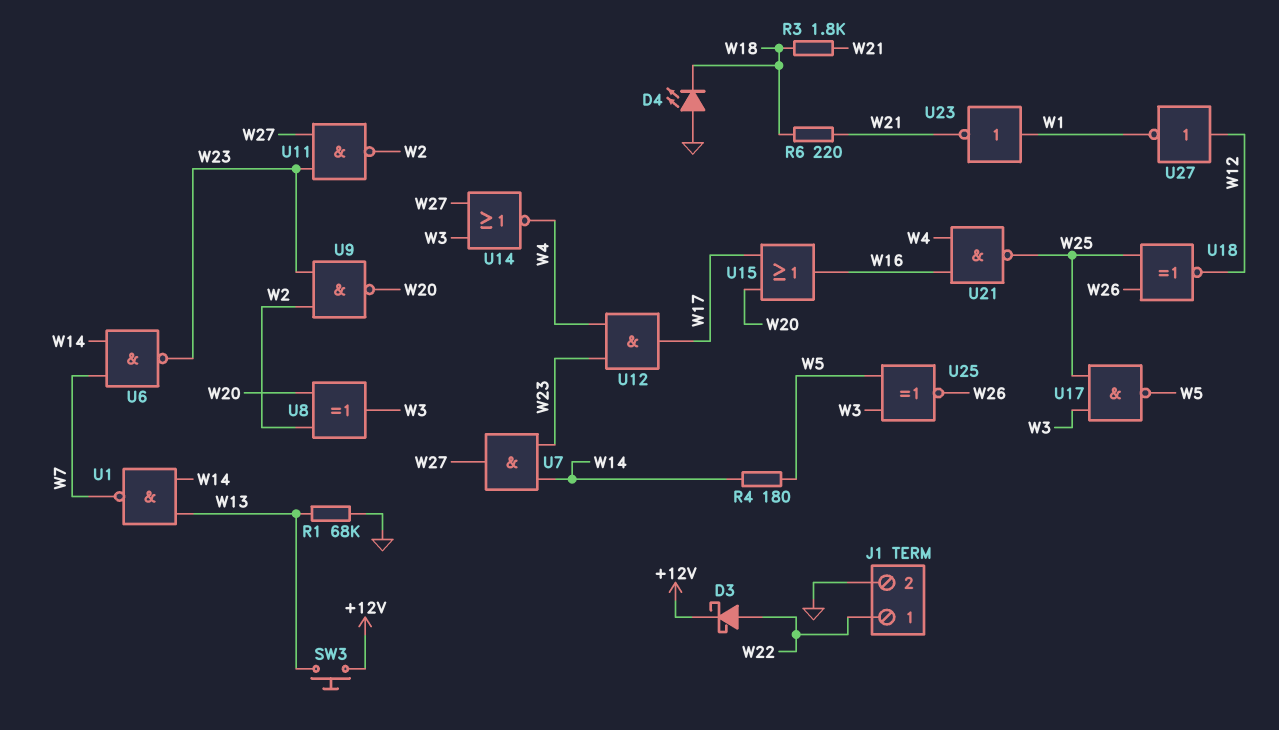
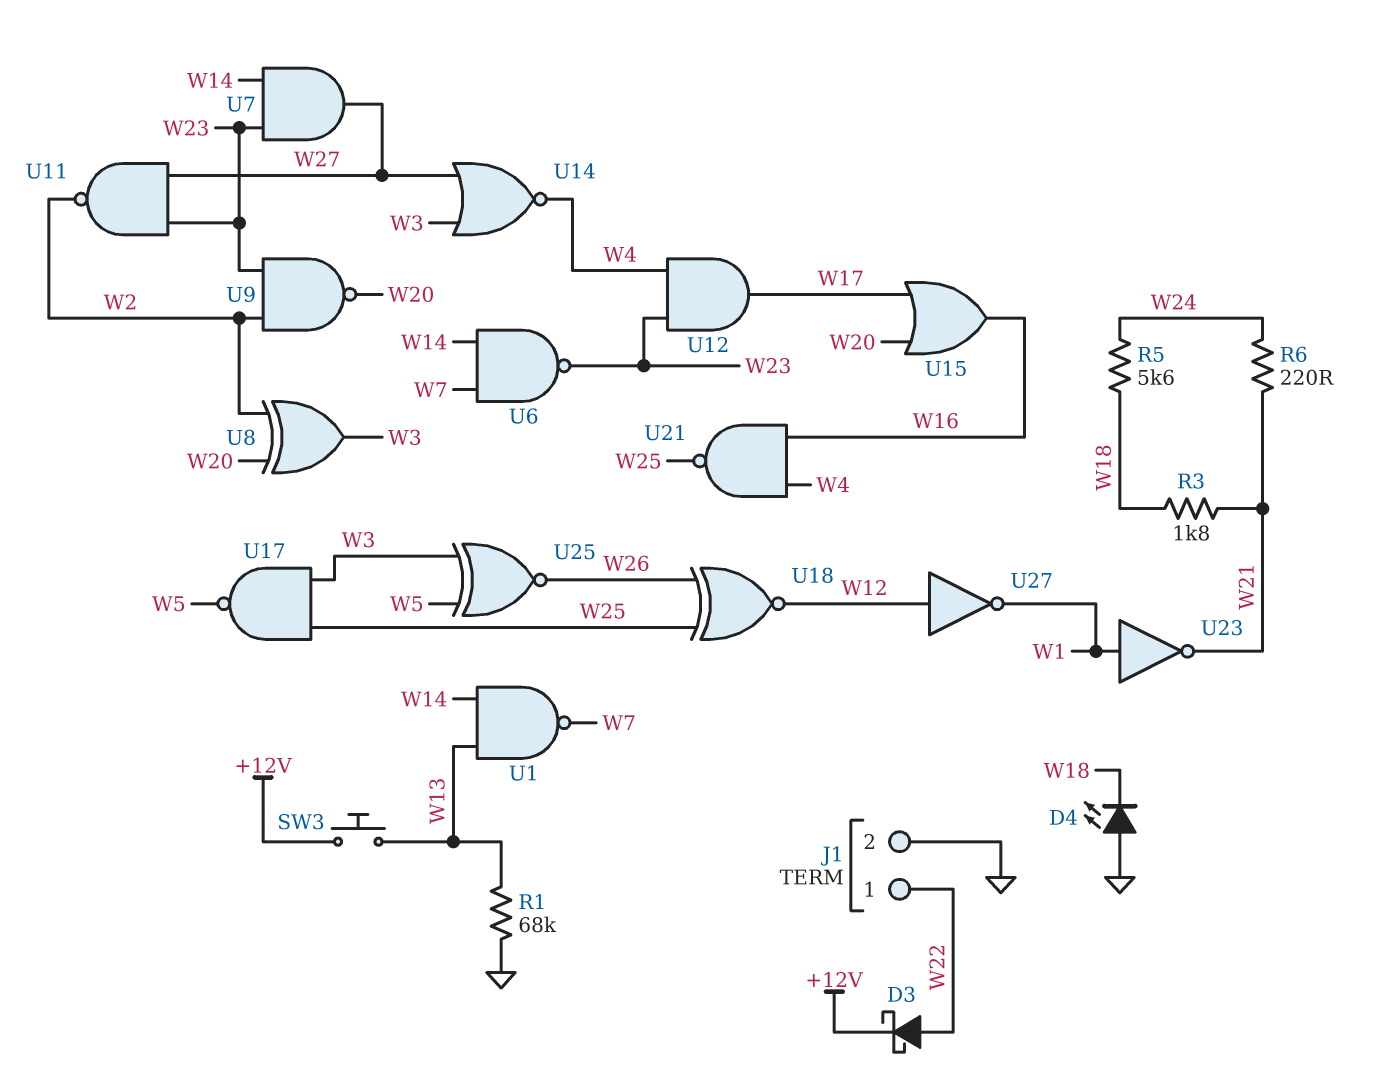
R4: 180 (W5, W14) -> none
R5: none -> 5.6k (W18, W24)
R6: 220 (W18, W21) -> 220 (W21, W24)

